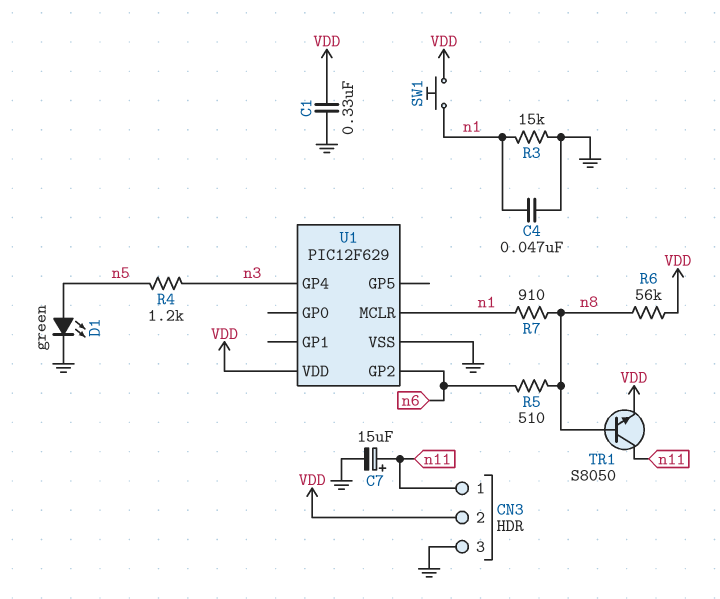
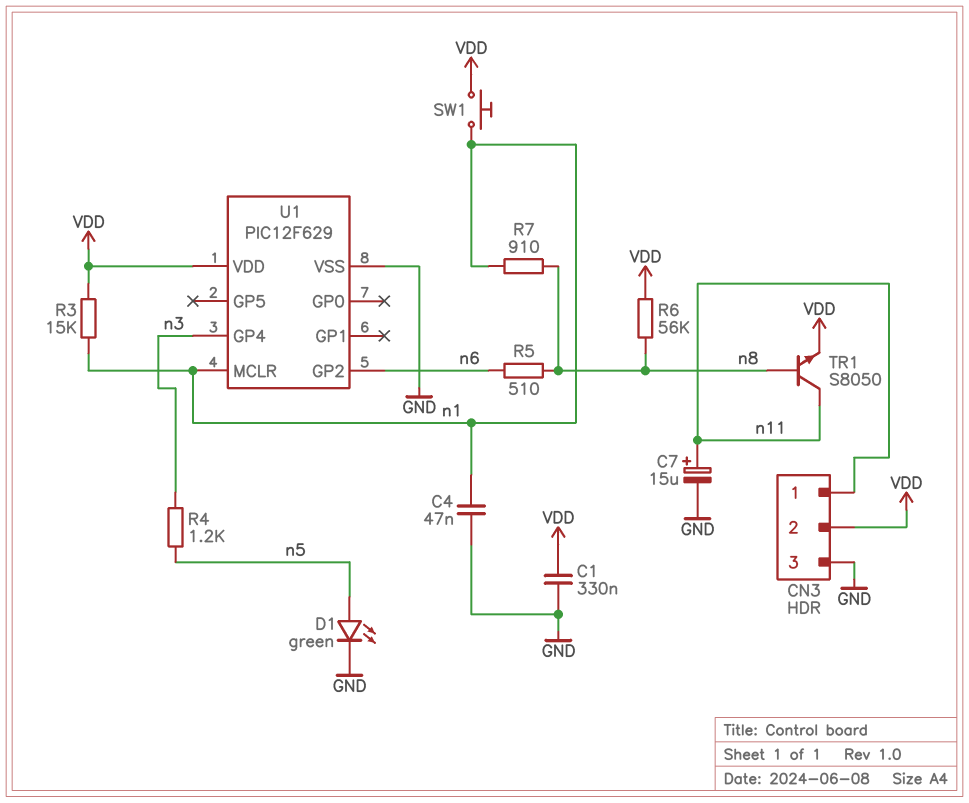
R3: 15k (GND, n1) -> 15k (VDD, n1)

